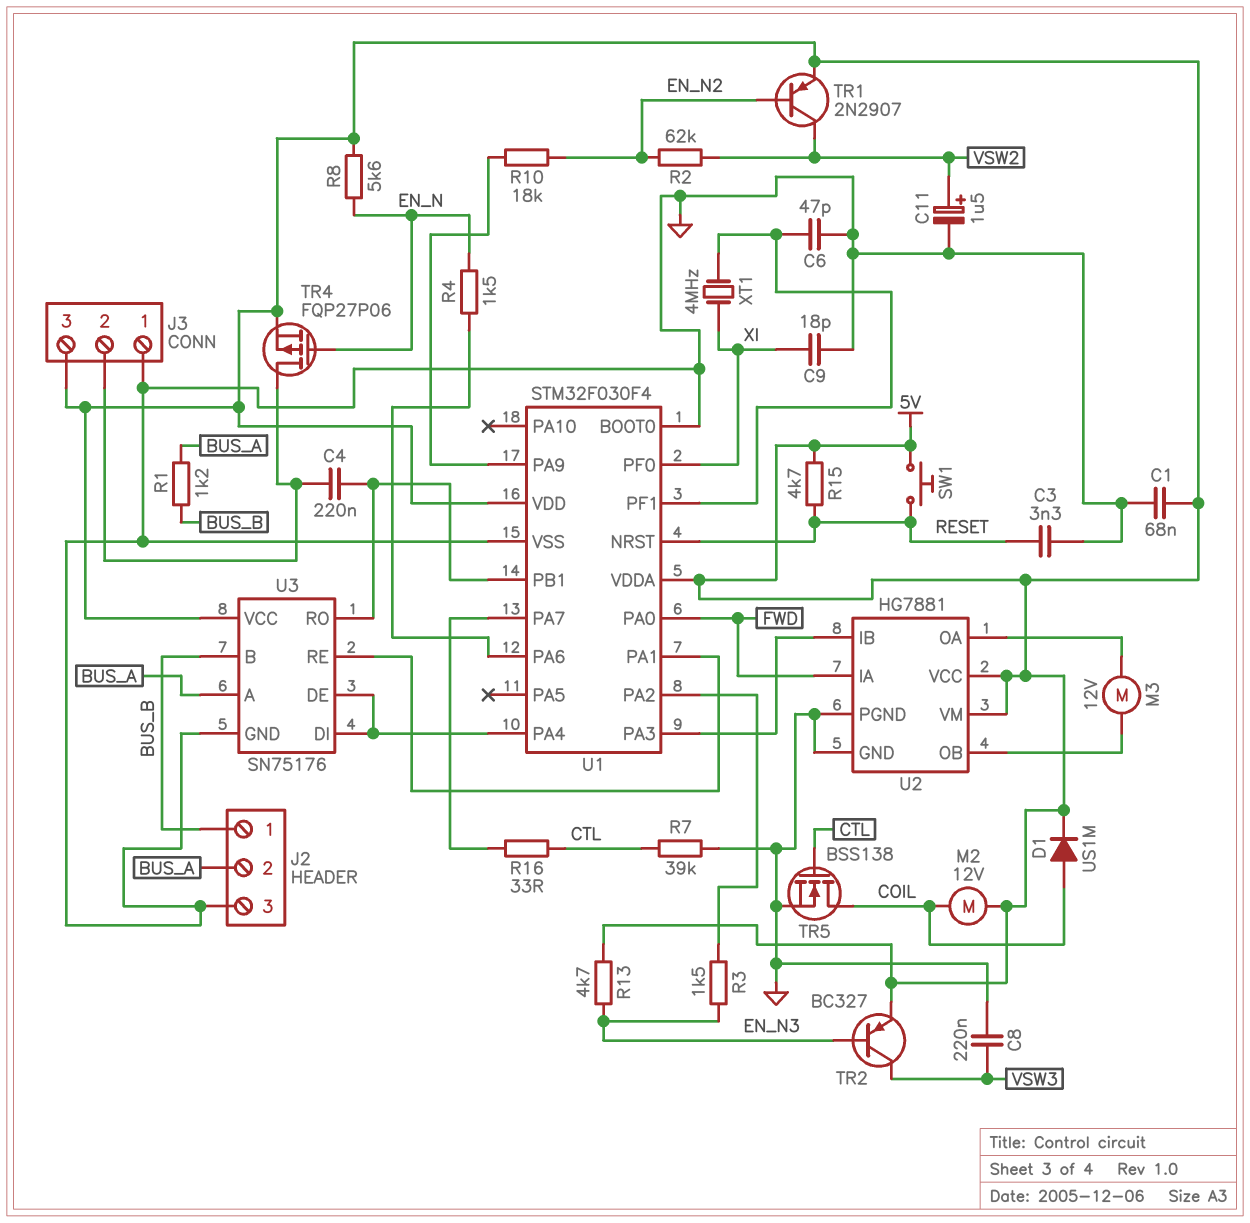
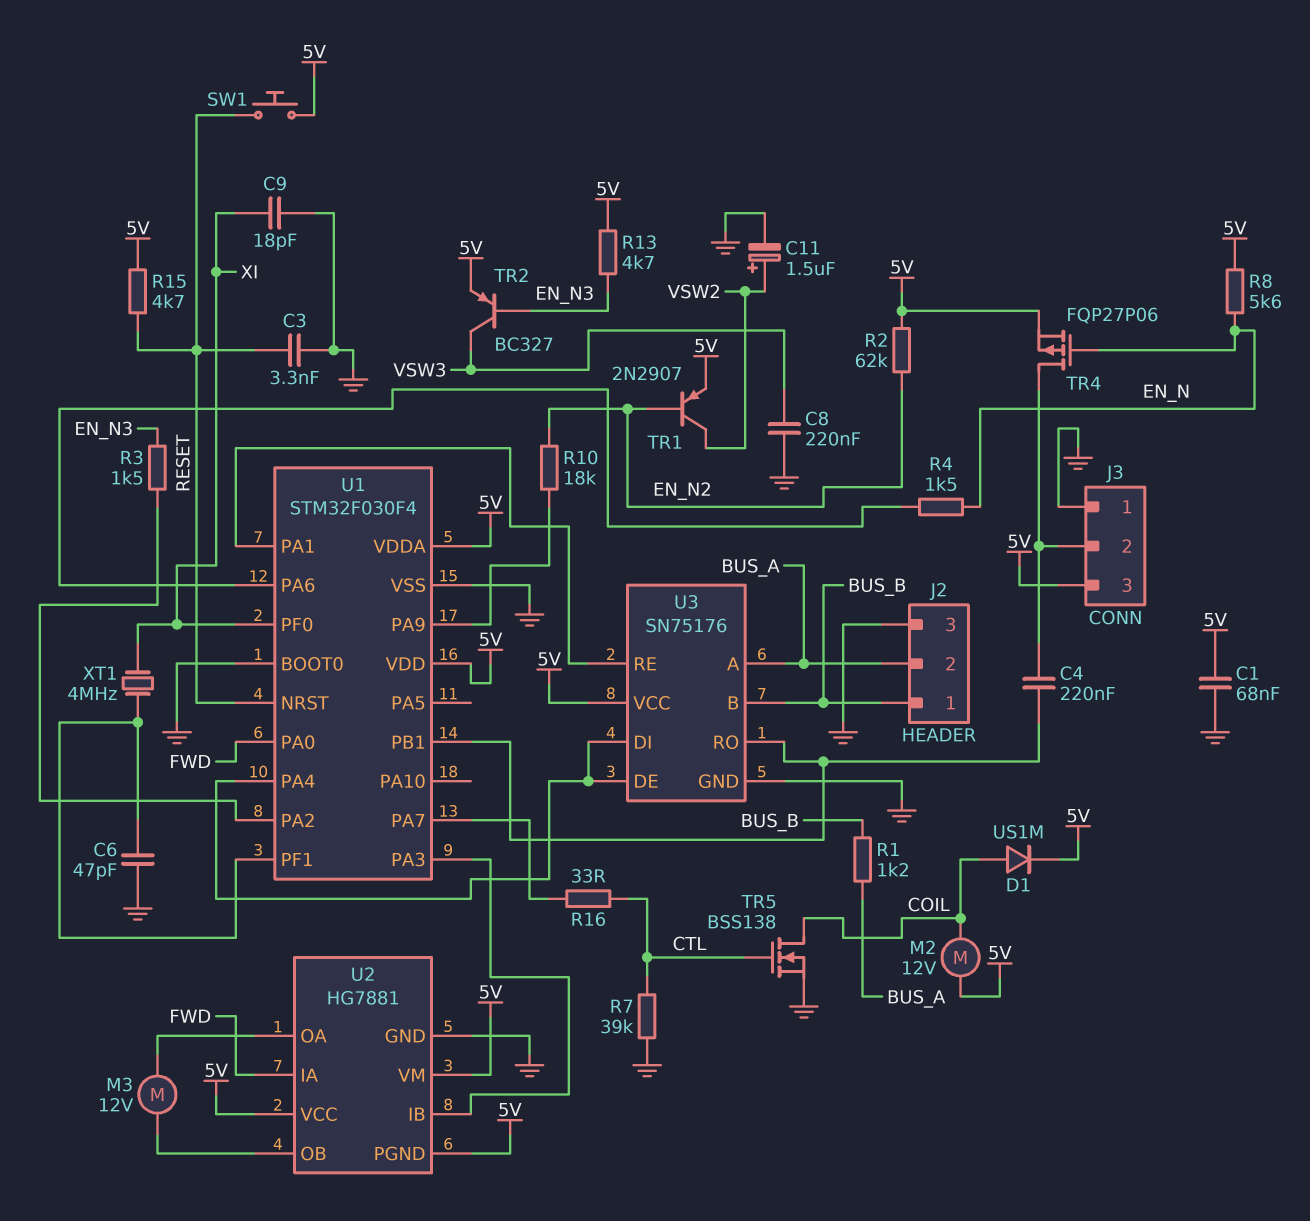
R2: 62k (EN_N2, VSW2) -> 62k (5V, EN_N2)
U2 pin PGND: GND -> 5V

